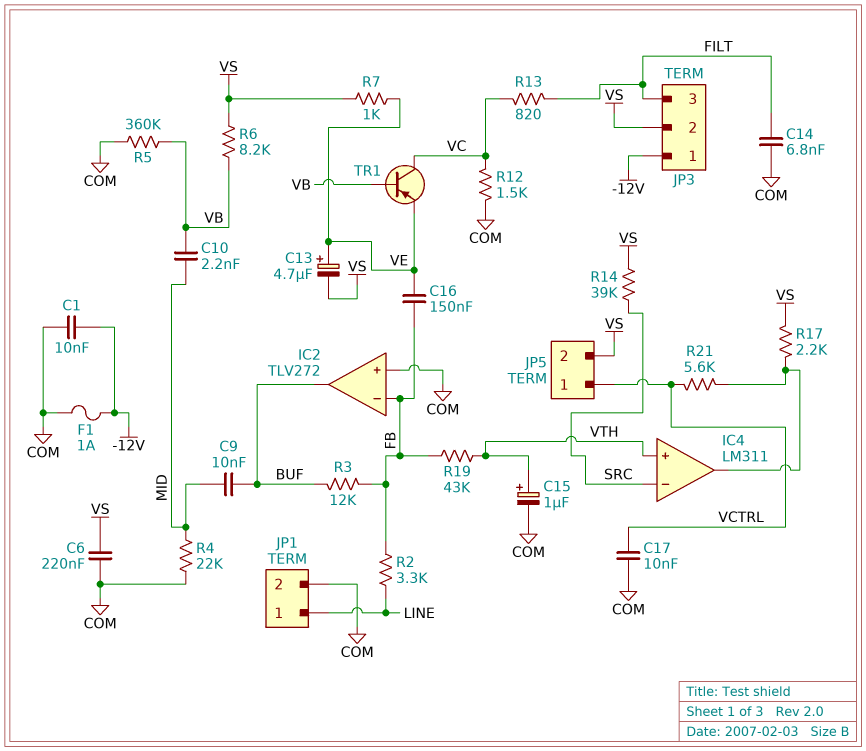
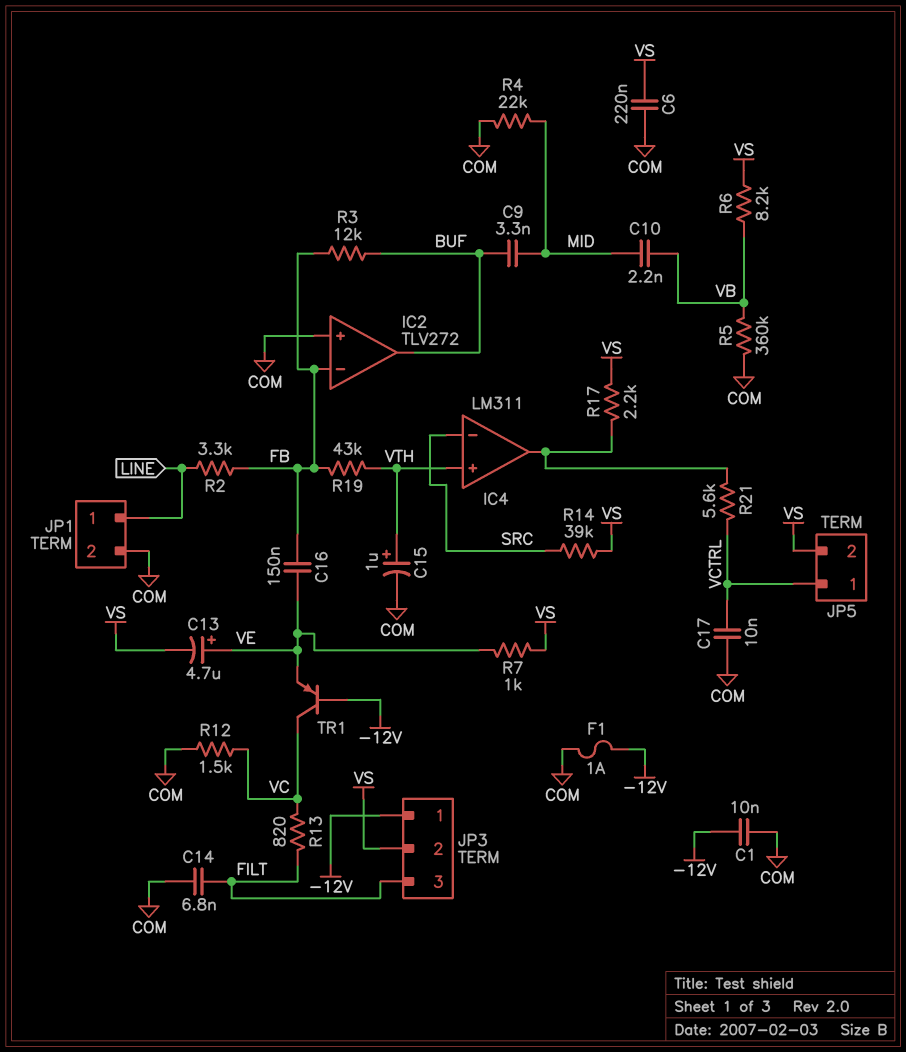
C9: 10nF (BUF, MID) -> 3.3nF (BUF, MID)
TR1: PNP (B VB, C VC, E VE) -> PNP (B -12V, C VC, E VE)

